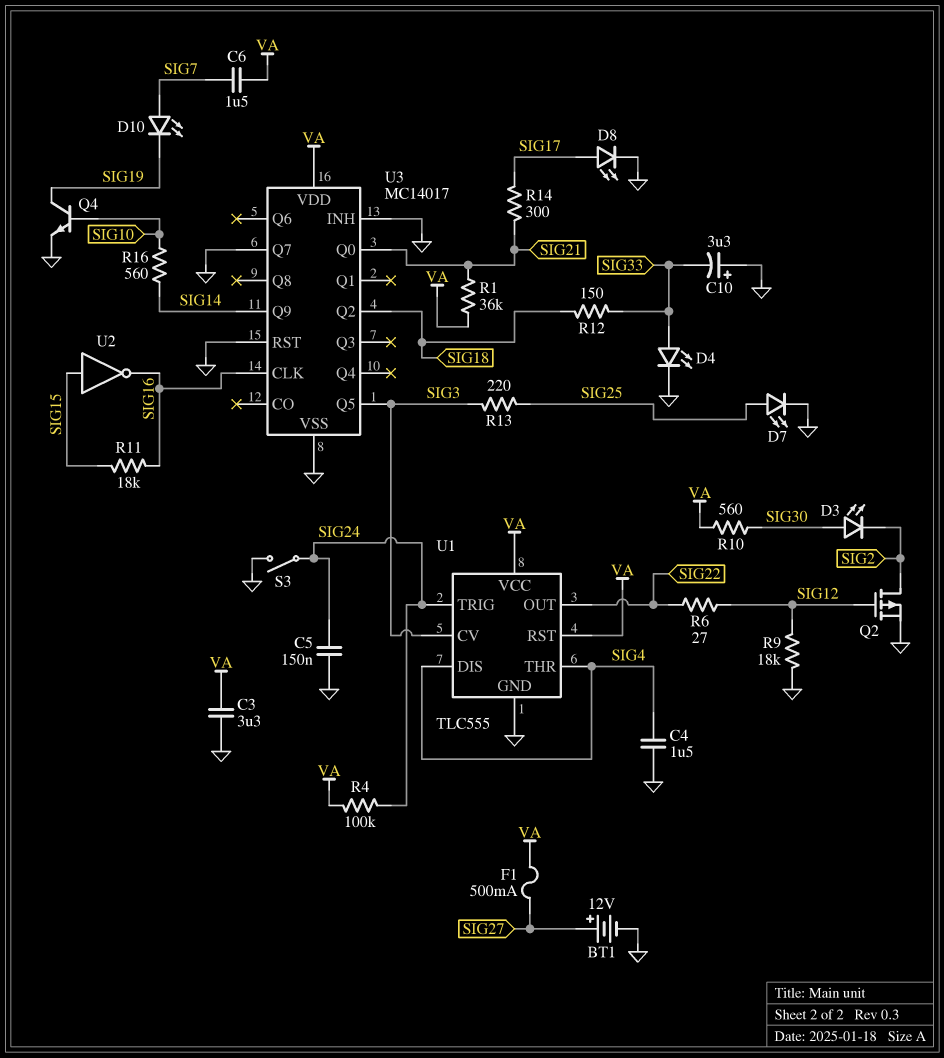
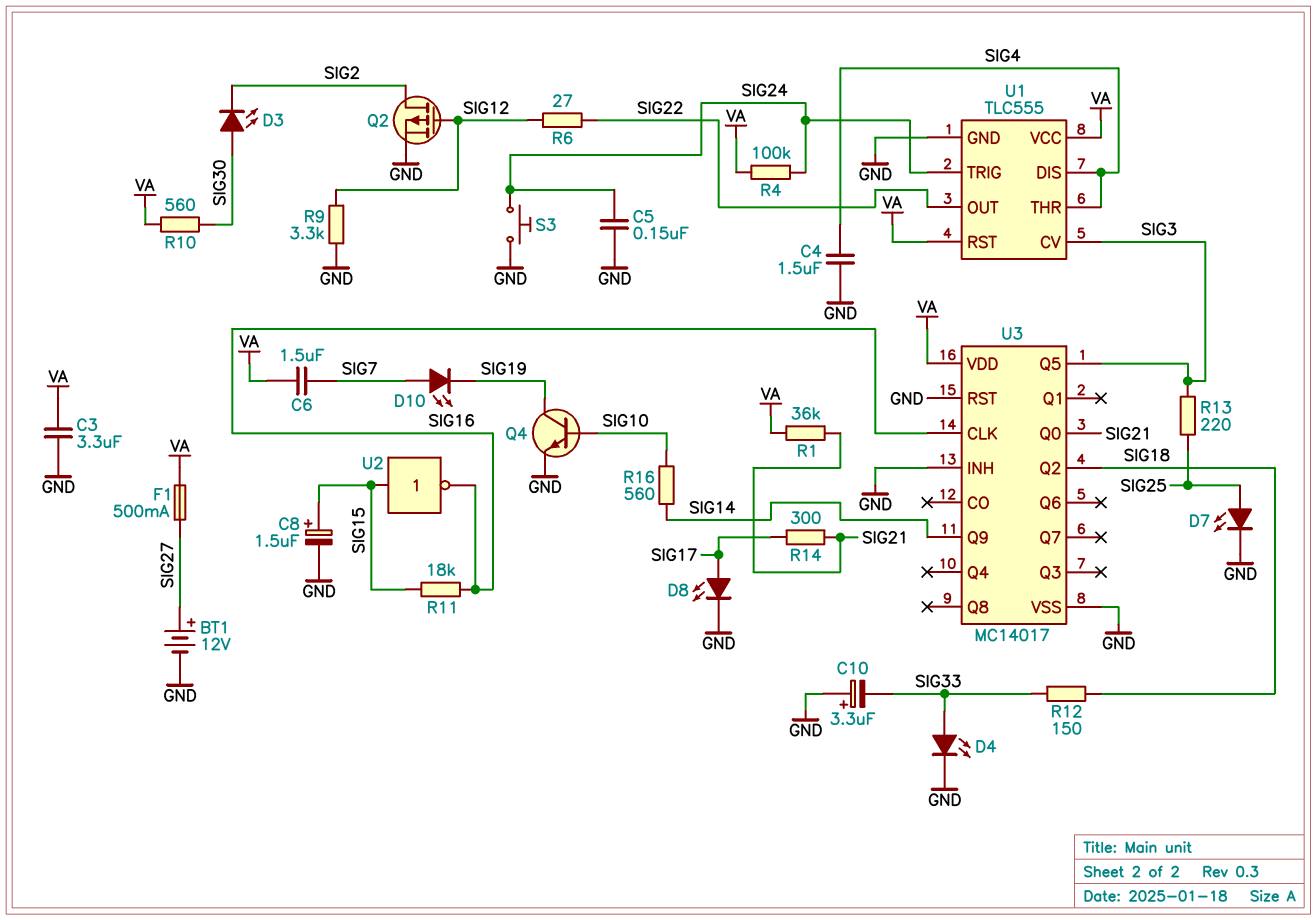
C8: none -> 1.5uF (plus SIG15, minus GND)
R9: 18k (GND, SIG12) -> 3.3k (GND, SIG12)
S3: switch (GND, SIG24) -> button (GND, SIG24)
U3 pin Q7: GND -> none

